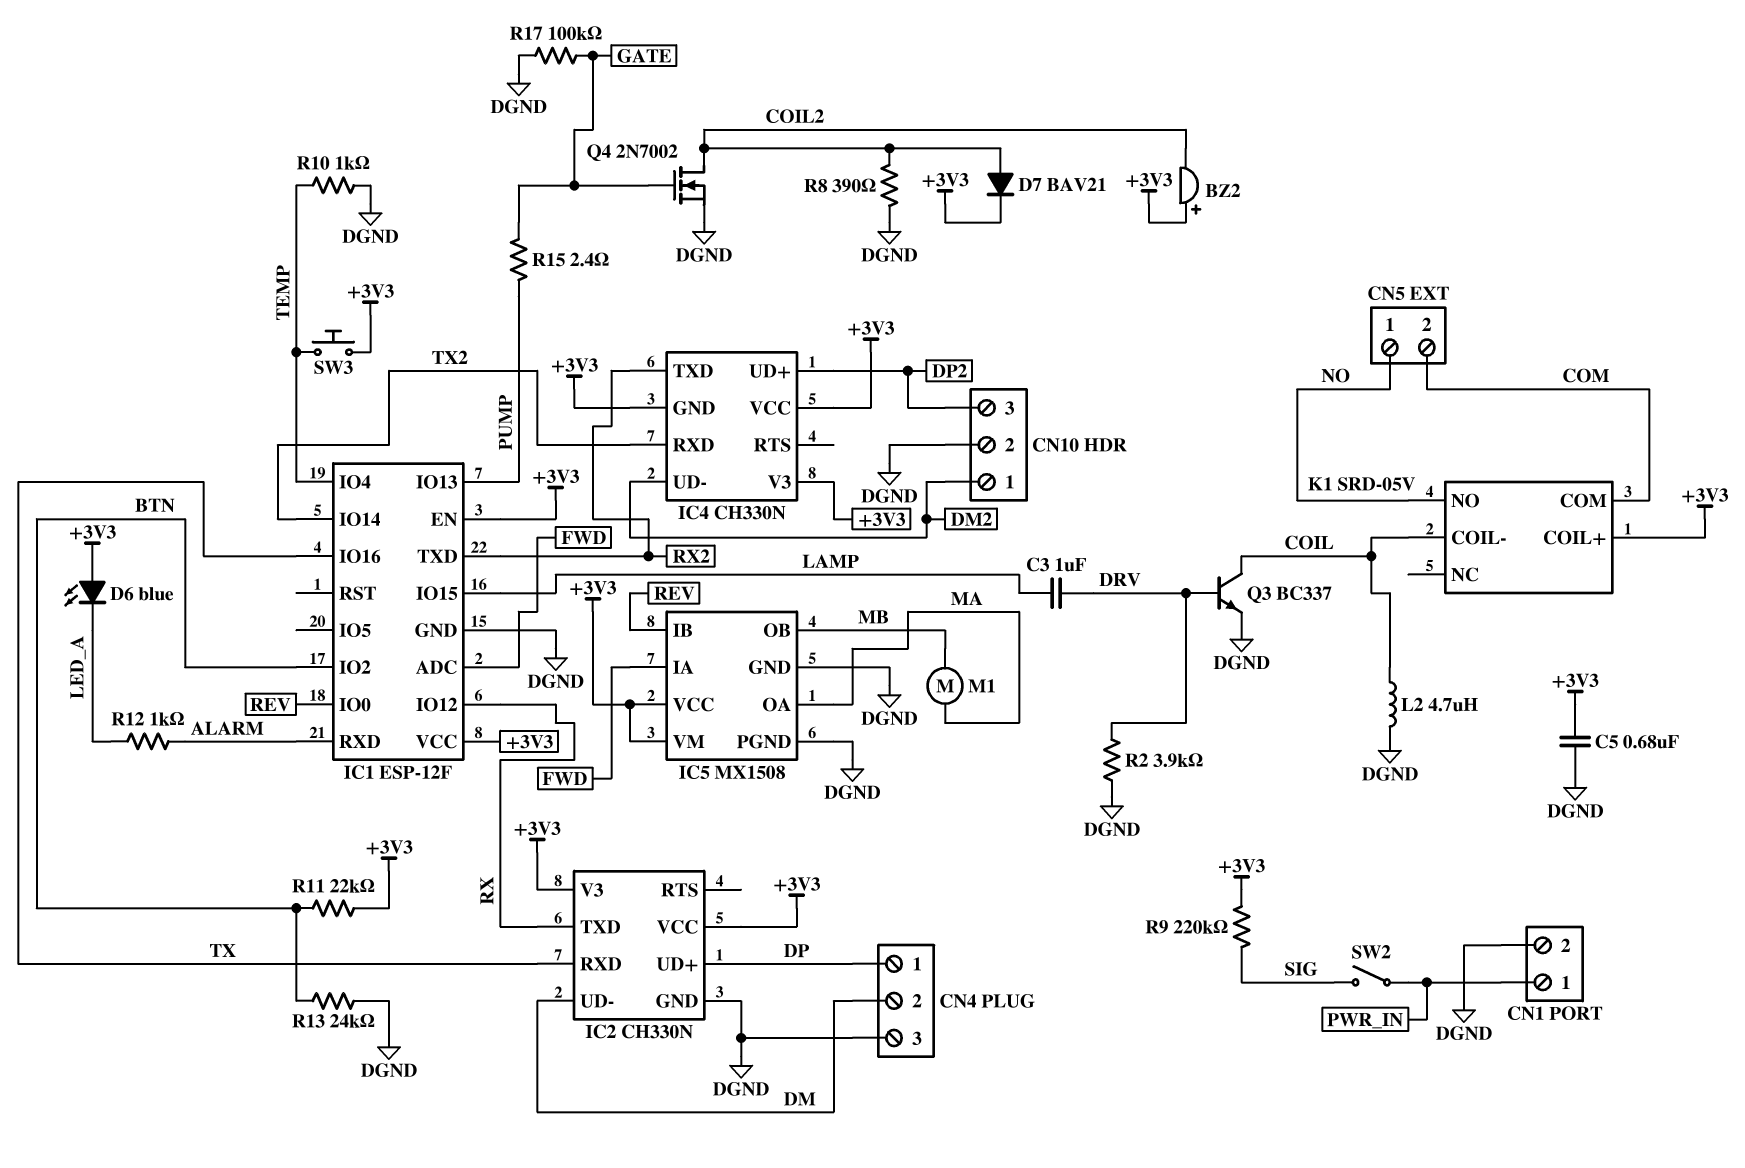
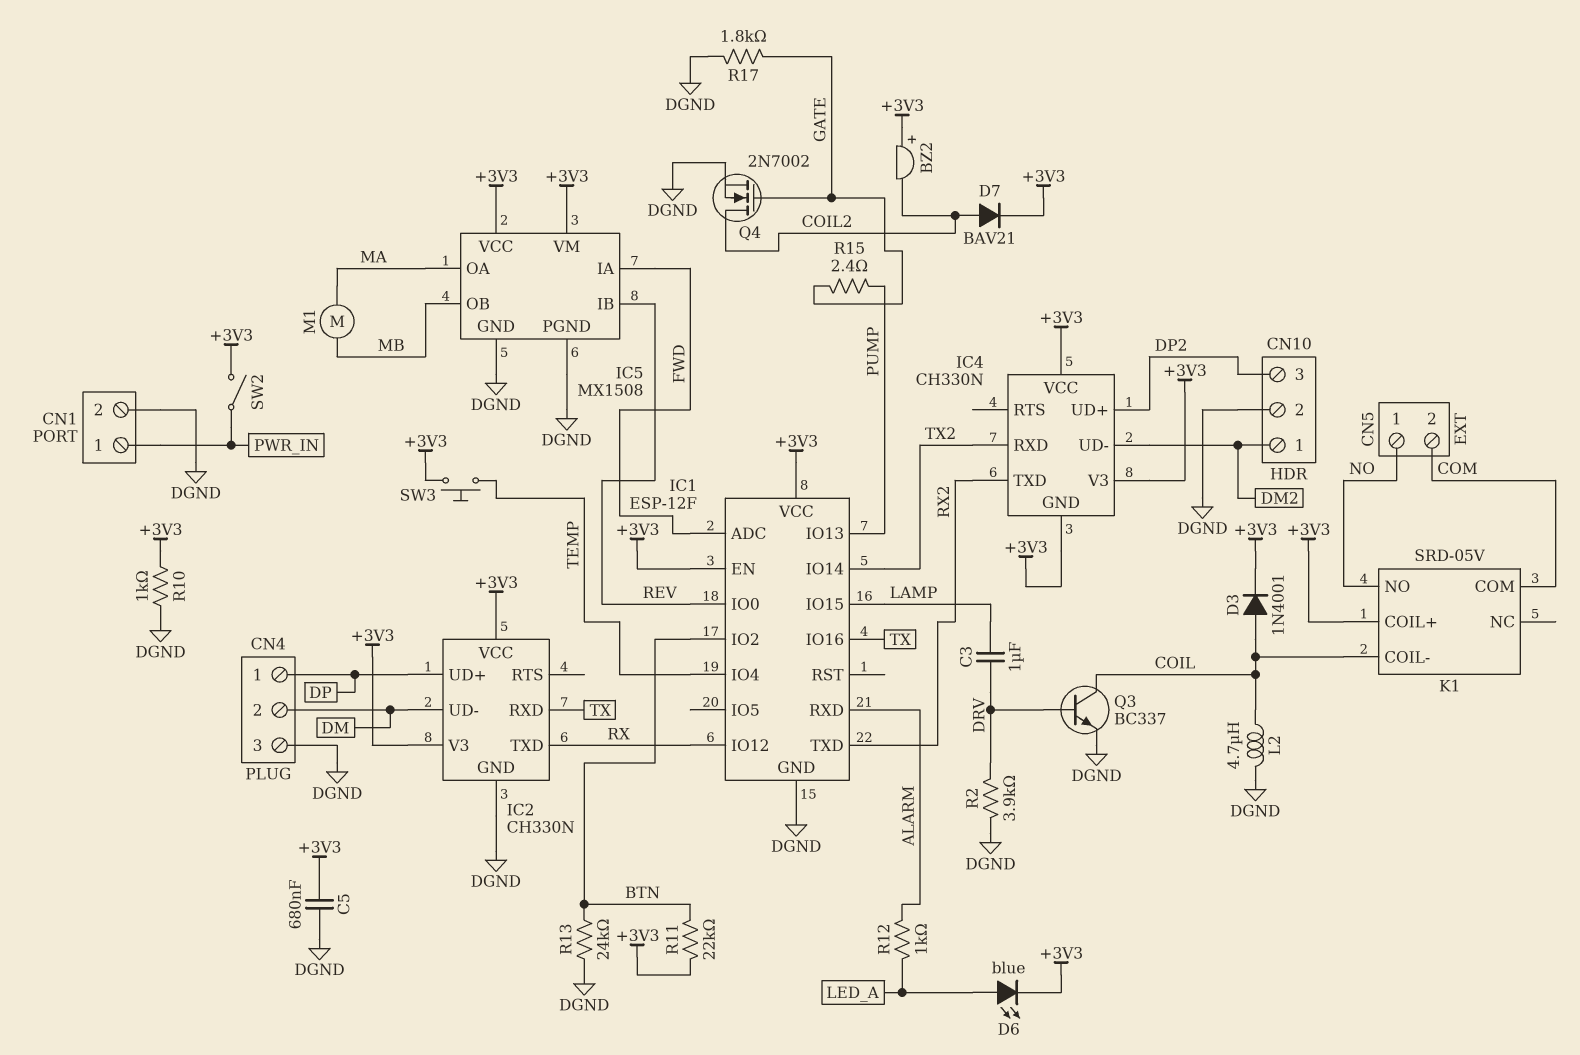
D3: none -> diode 1N4001 (A COIL, K +3V3)
D6: LED blue (A +3V3, K LED_A) -> LED blue (A LED_A, K +3V3)
R8: 390 (COIL2, DGND) -> none
R9: 220k (+3V3, SIG) -> none
R10: 1k (DGND, TEMP) -> 1k (+3V3, DGND)
R17: 100k (DGND, GATE) -> 1.8k (DGND, GATE)
SW2: switch (PWR_IN, SIG) -> switch (+3V3, PWR_IN)

